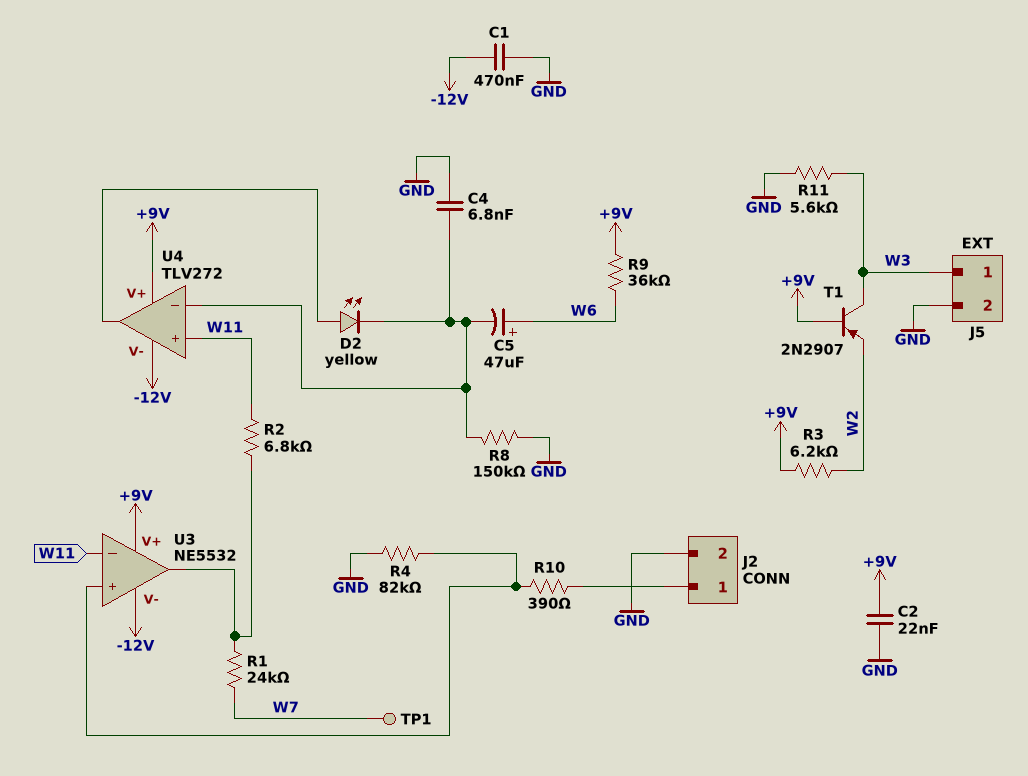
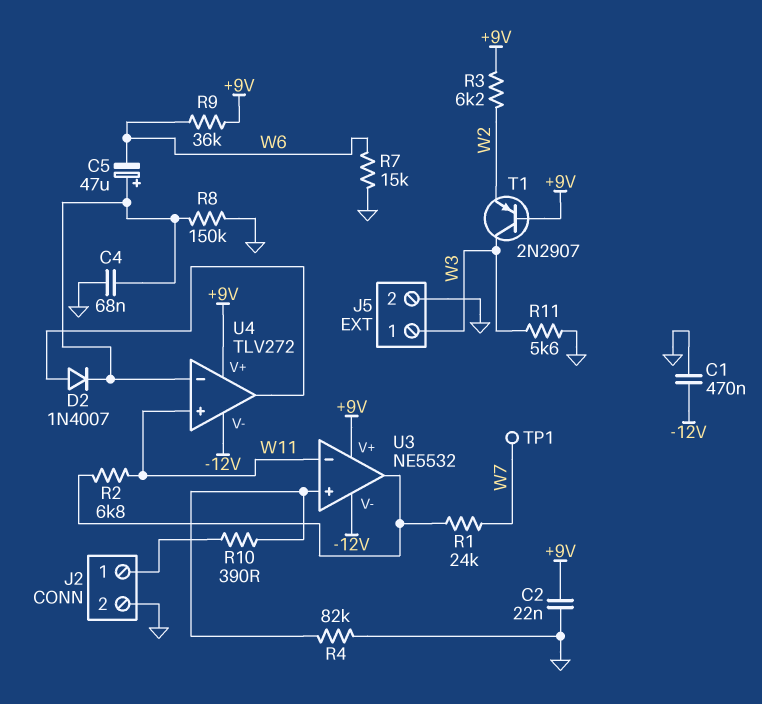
C4: 6.8nF (GND, U4/in-) -> 68nF (GND, U4/in-)
C5: 47uF (plus W6, minus U4/in-) -> 47uF (plus U4/in-, minus W6)
D2: LED yellow (A U4/out, K U4/in-) -> diode 1N4007 (A U4/out, K U4/in-)
R7: none -> 15k (GND, W6)

